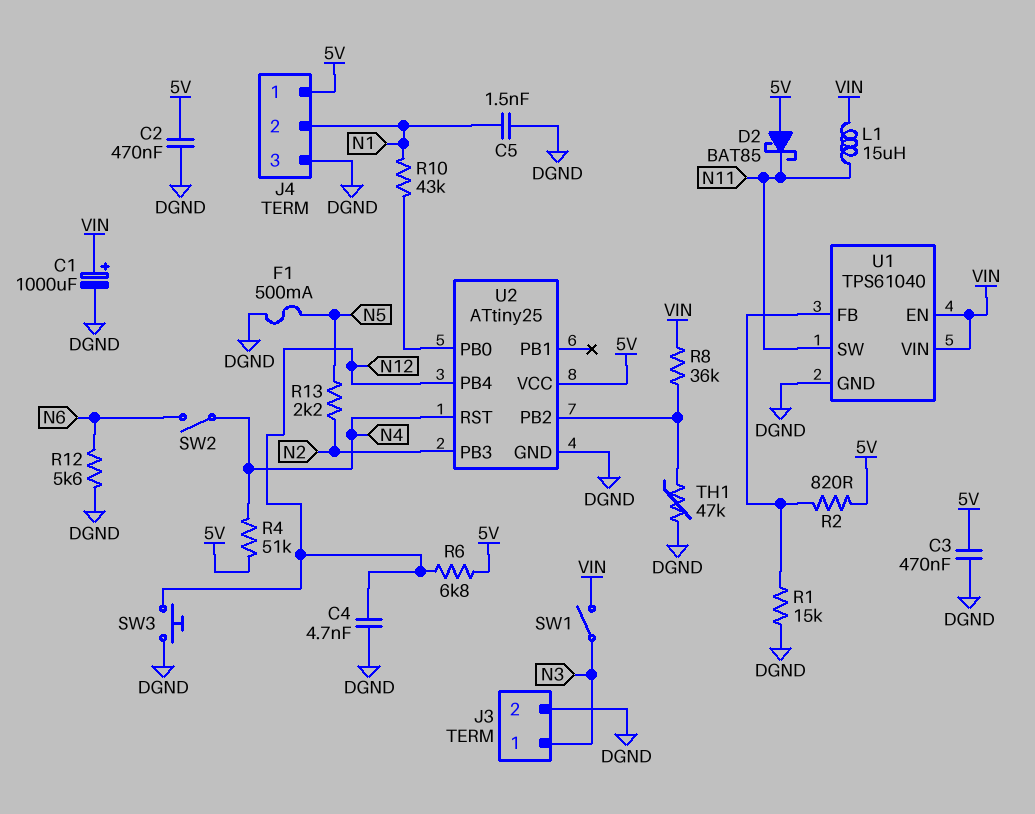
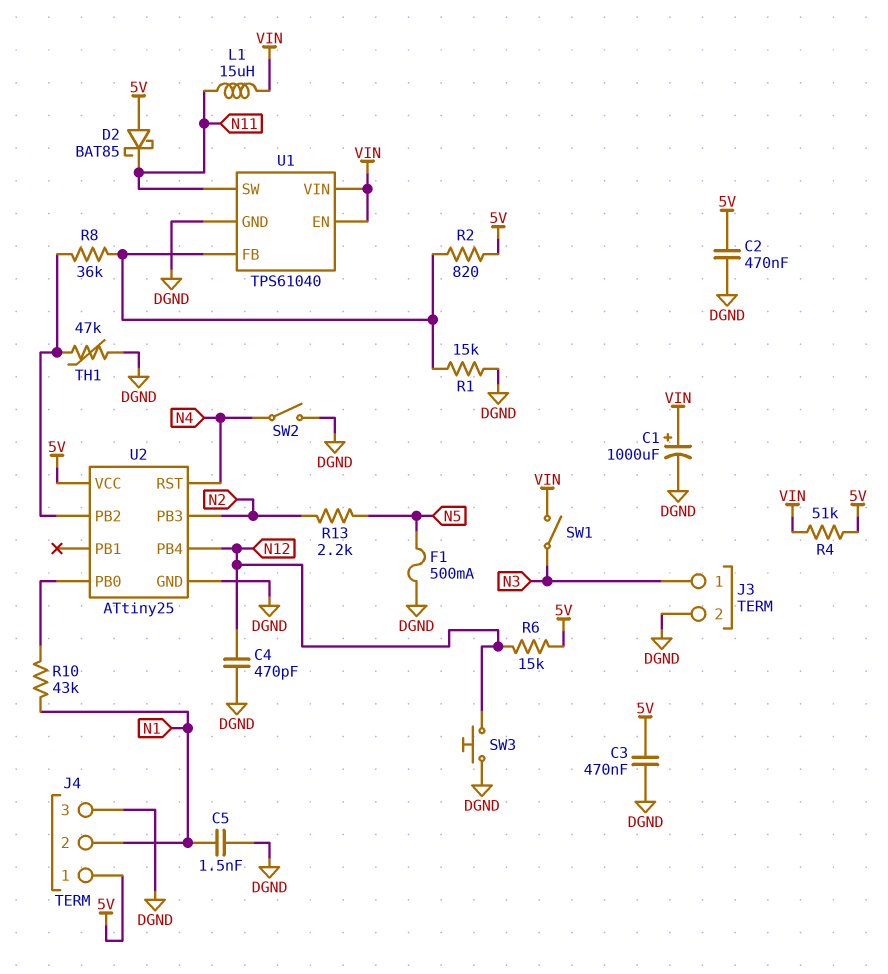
C4: 4.7nF (DGND, N12) -> 470pF (DGND, N12)
R4: 51k (5V, N4) -> 51k (5V, VIN)
R6: 6.8k (5V, N12) -> 15k (5V, N12)
R8: 36k (U2/PB2, VIN) -> 36k (U1/FB, U2/PB2)
R12: 5.6k (DGND, N6) -> none
SW2: switch (N4, N6) -> switch (DGND, N4)

